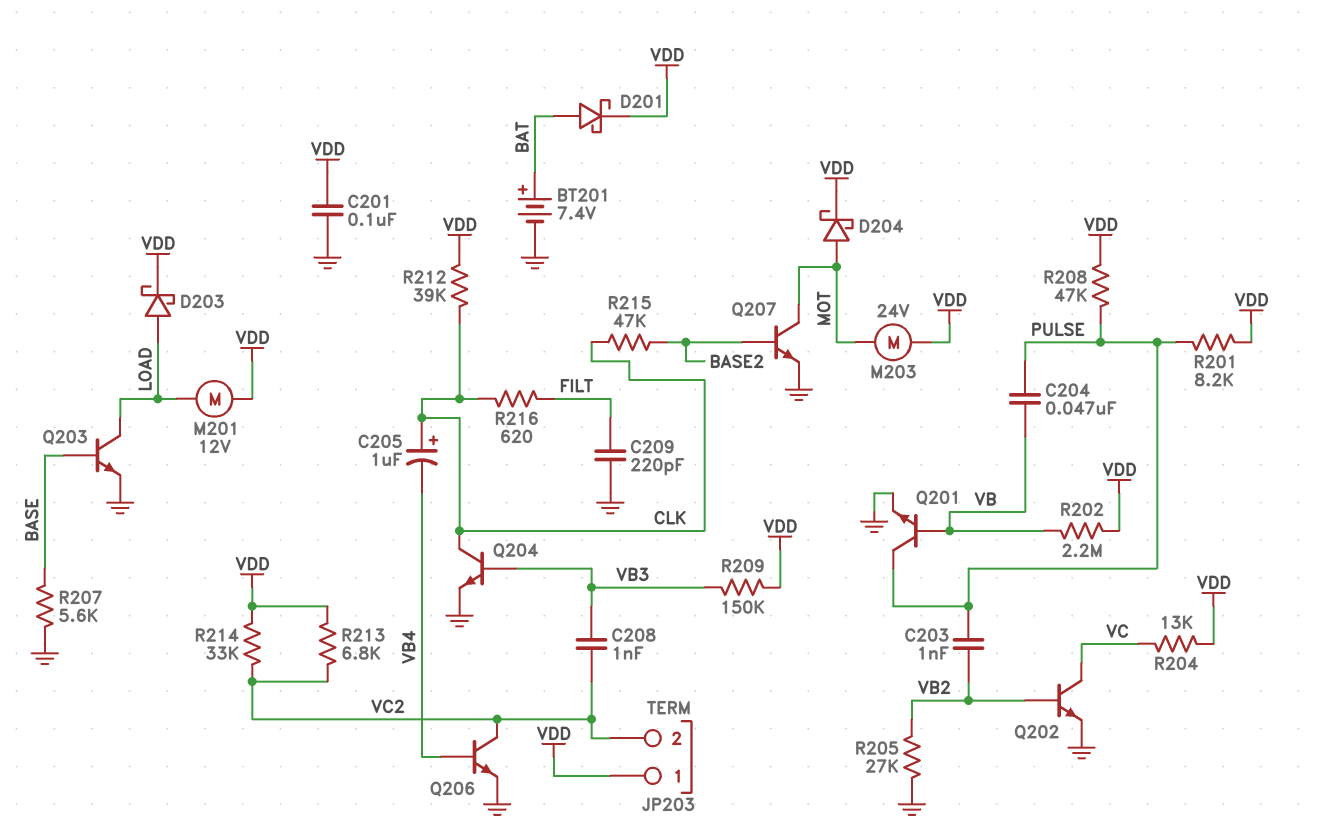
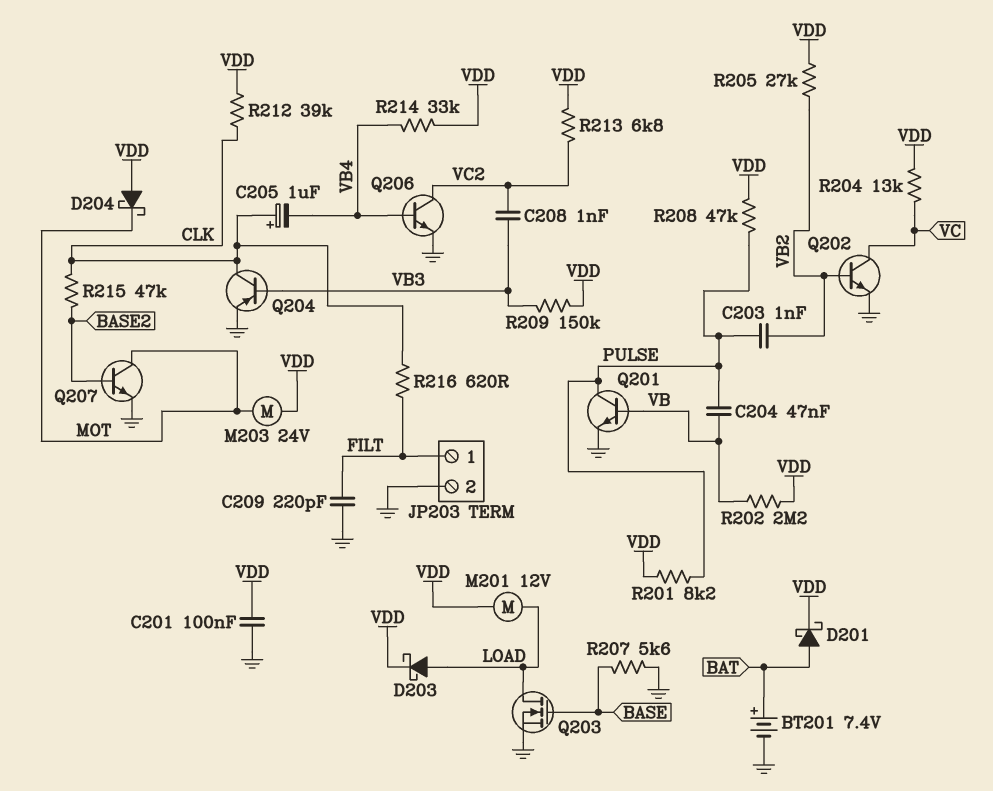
D204: schottky (A MOT, K VDD) -> schottky (A VDD, K MOT)
JP203 pin 1: VDD -> FILT
JP203 pin 2: VC2 -> GND
Q203: NPN (B BASE, C LOAD, E GND) -> NMOS (G BASE, D LOAD, S GND)
Q204: NPN (B VB3, C CLK, E GND) -> PNP (B VB3, C CLK, E GND)
R205: 27k (GND, VB2) -> 27k (VB2, VDD)
R214: 33k (VC2, VDD) -> 33k (VB4, VDD)

